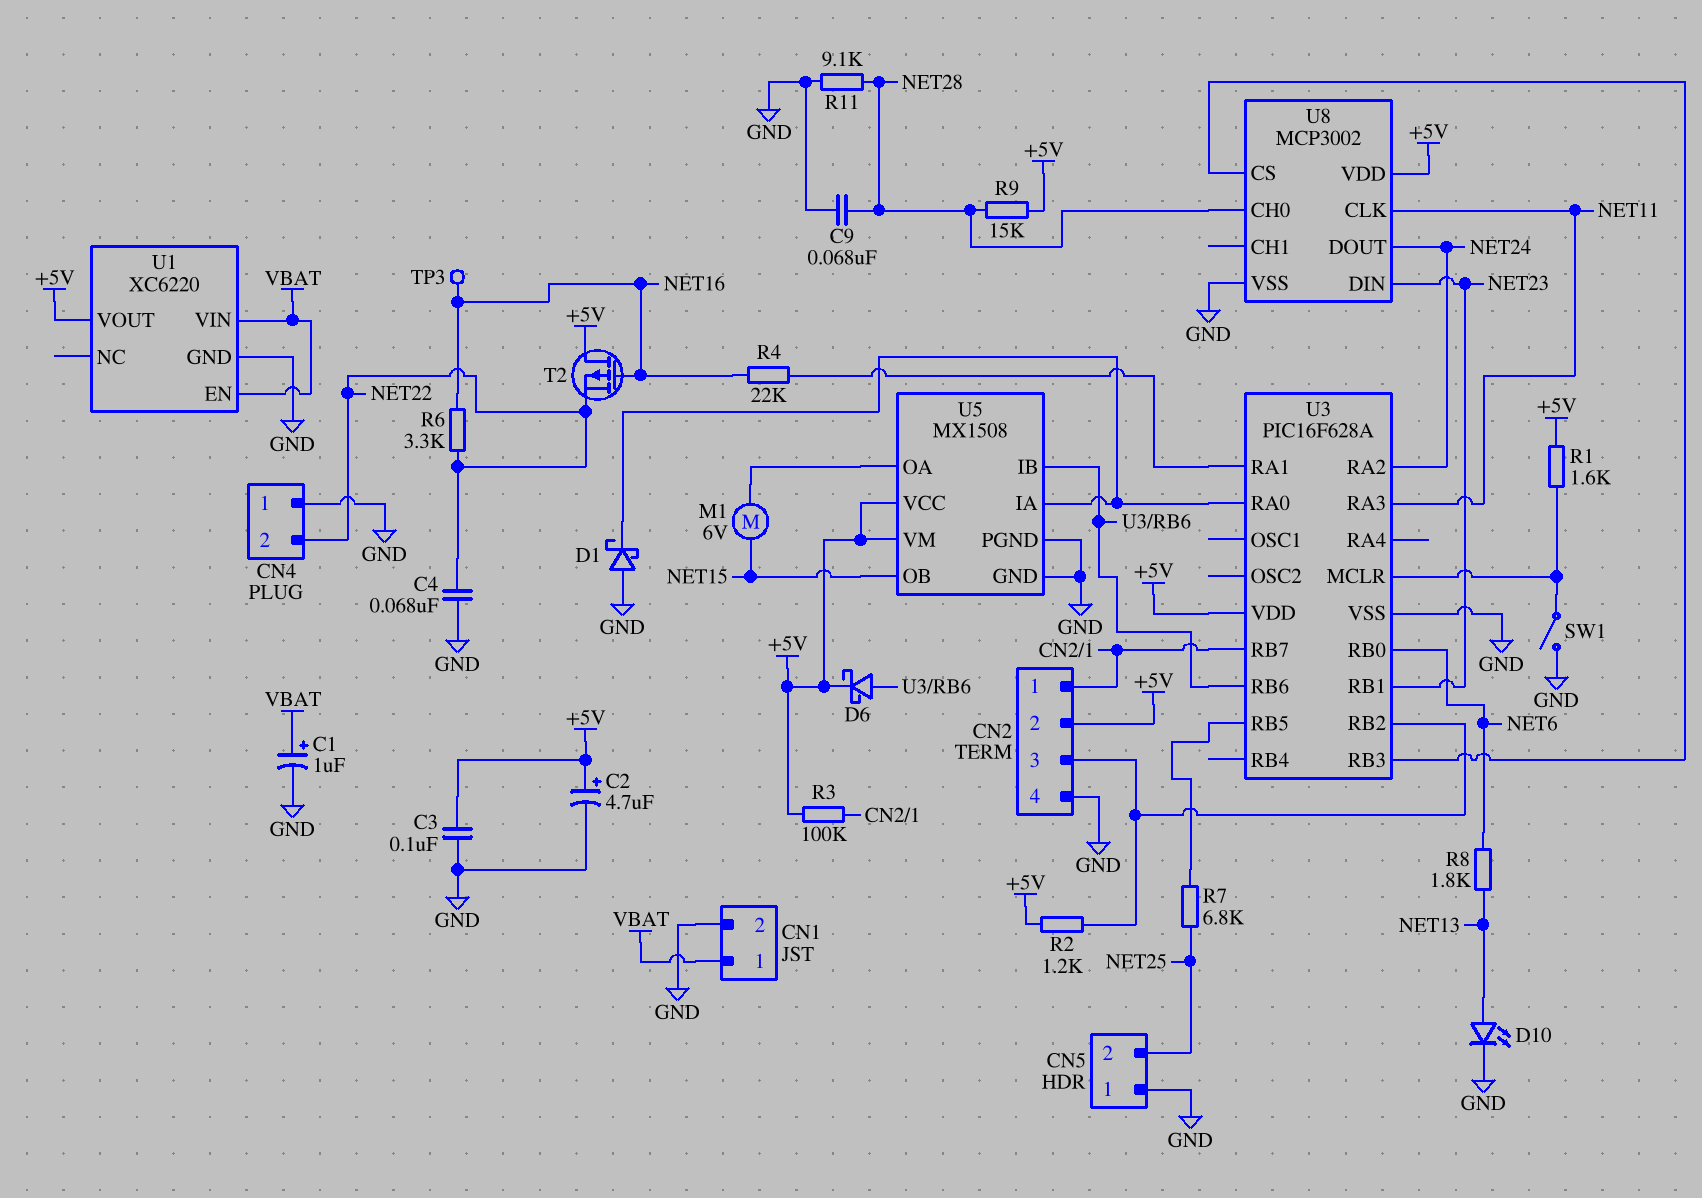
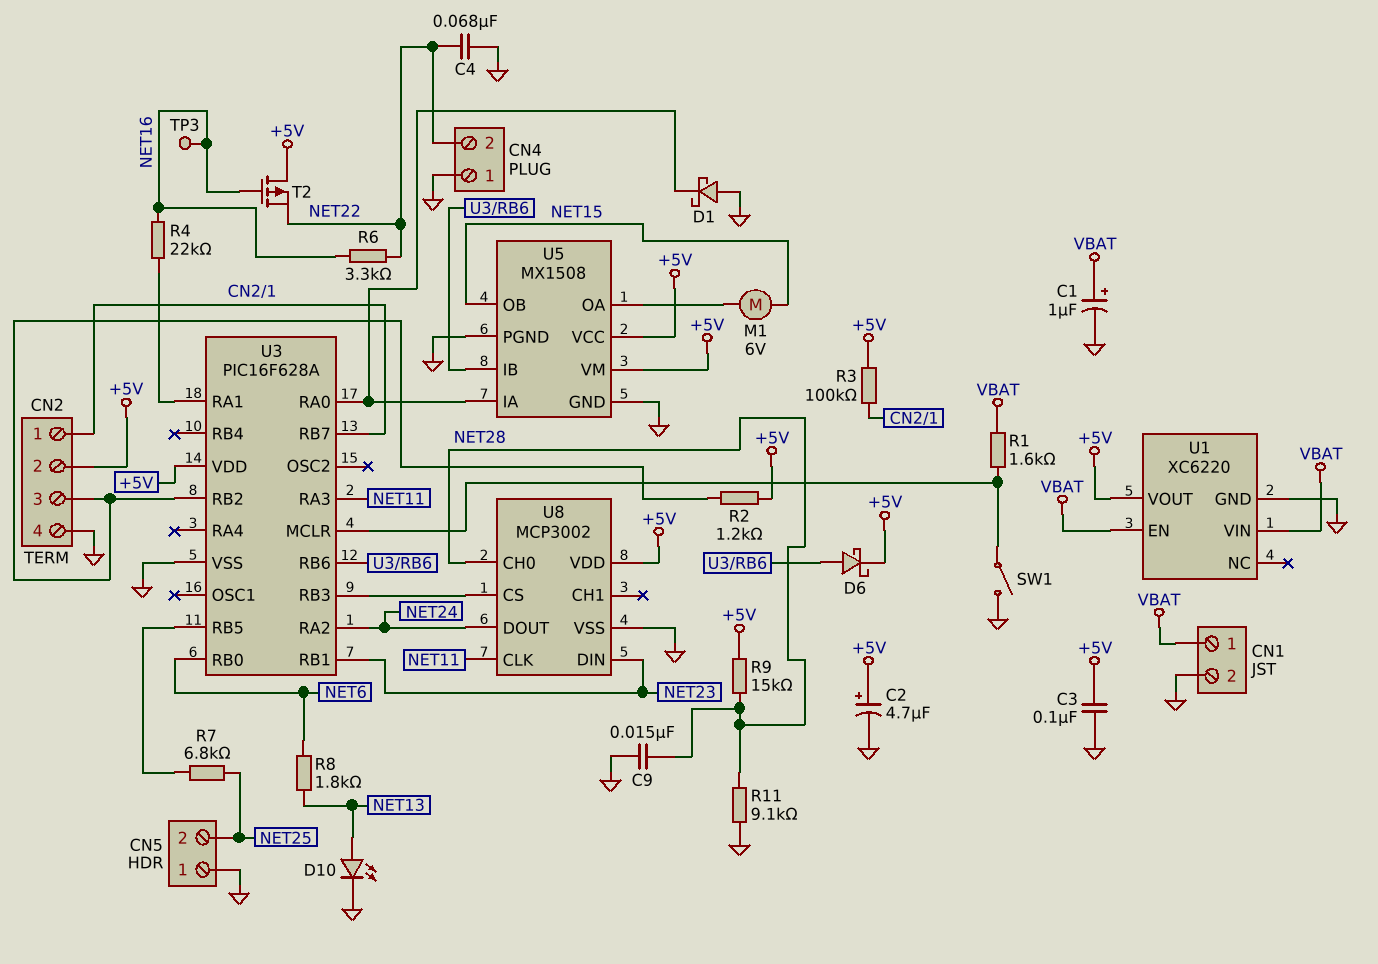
C9: 68nF (GND, NET28) -> 15nF (GND, NET28)
R1: 1.6k (+5V, U3/MCLR) -> 1.6k (U3/MCLR, VBAT)

